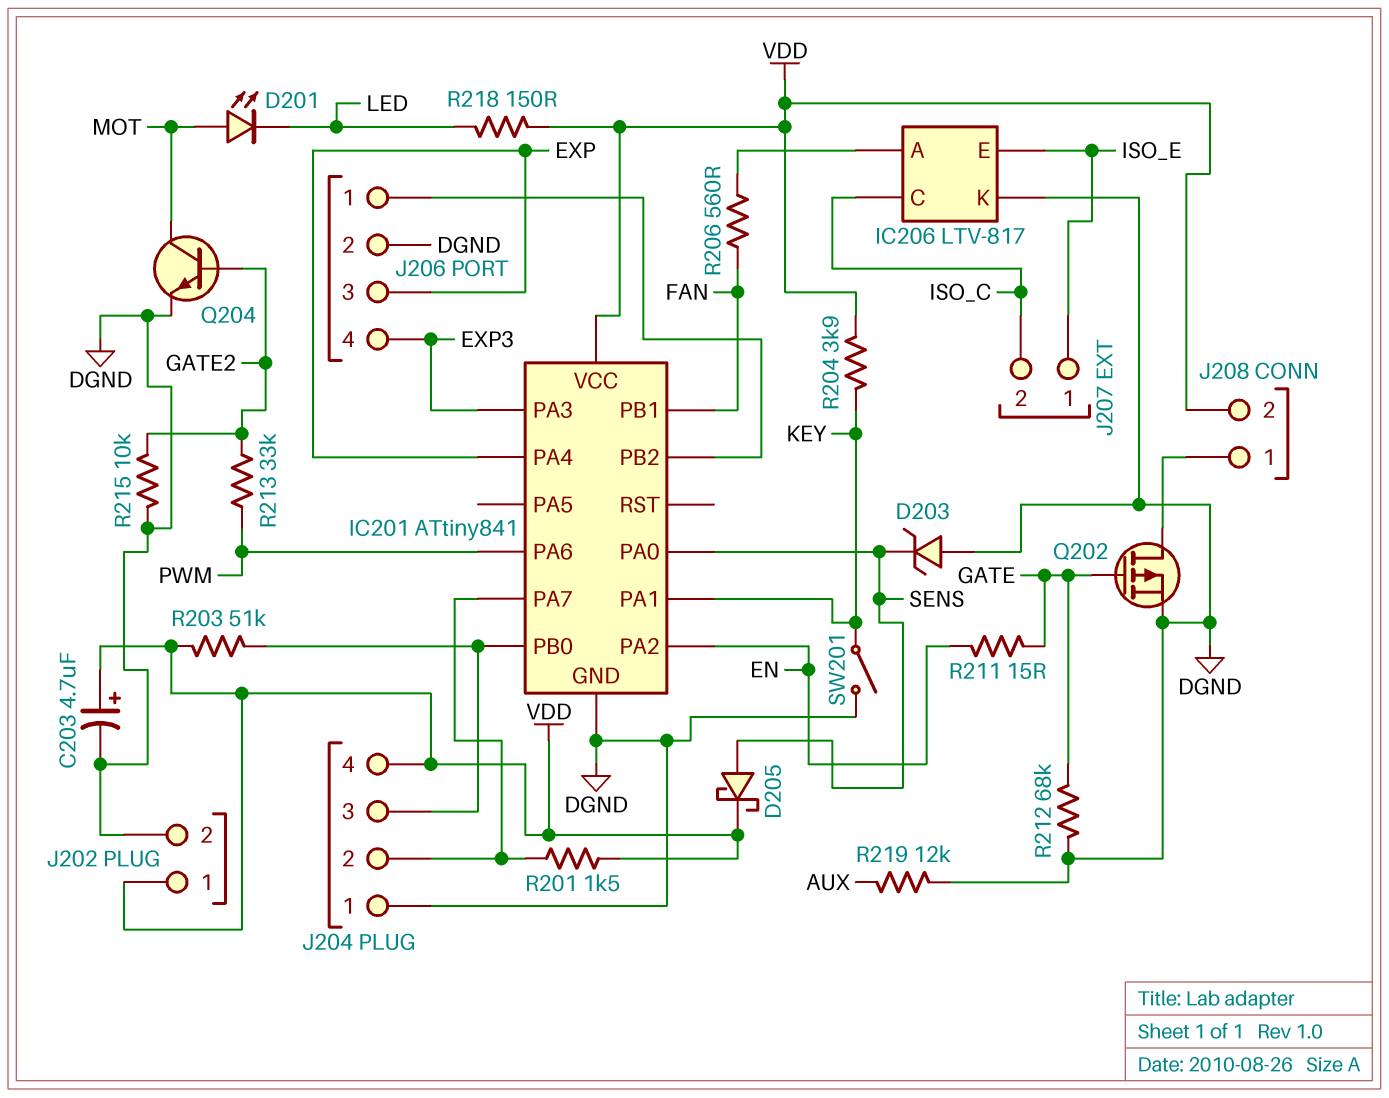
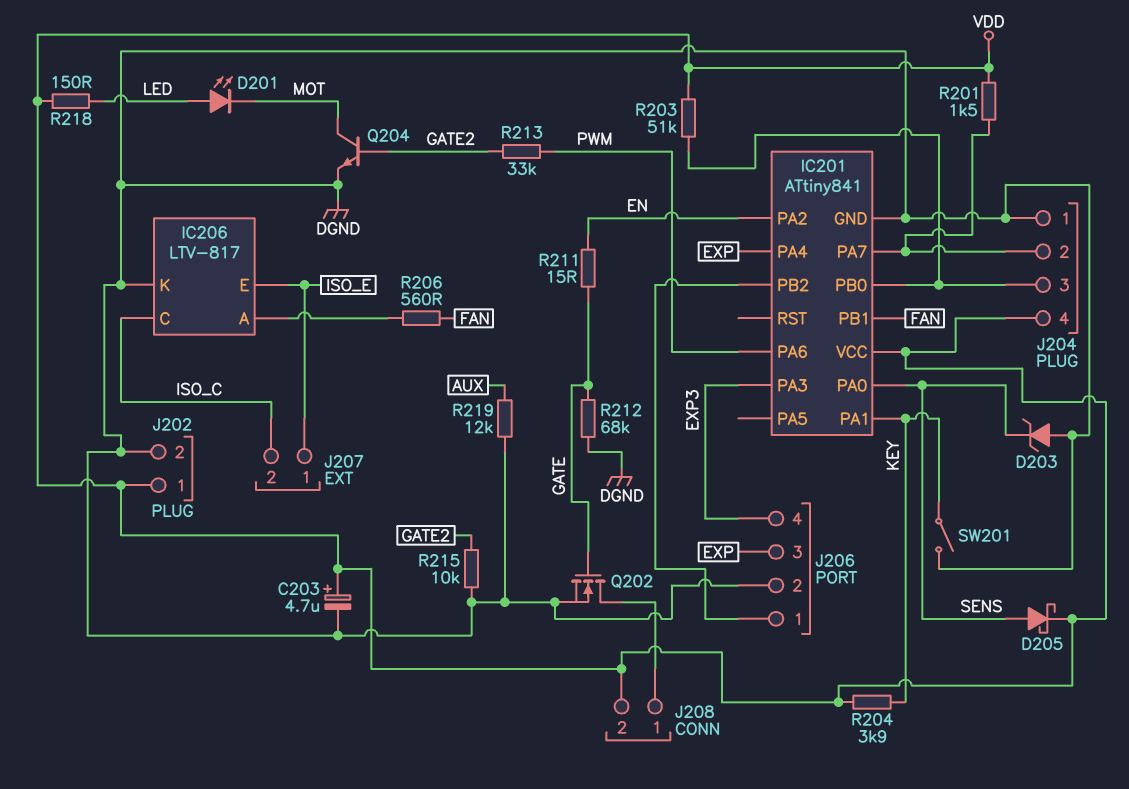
D201: LED (A MOT, K LED) -> LED (A LED, K MOT)
Q202: PMOS (G GATE, D J208/1, S DGND) -> NMOS (G GATE, D J208/1, S DGND)

